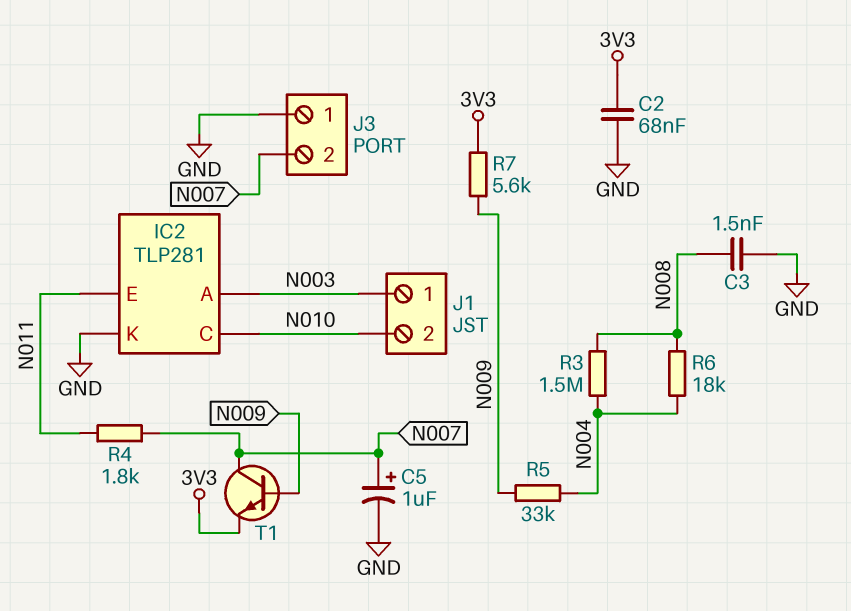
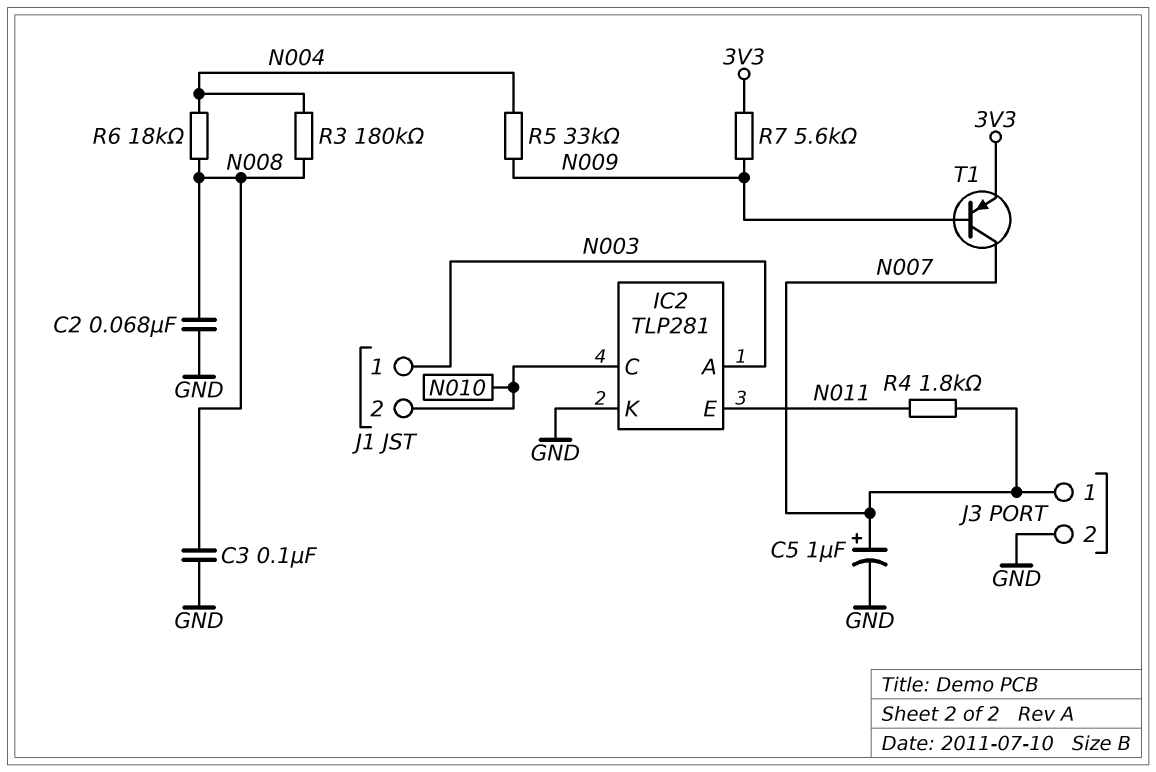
C2: 68nF (3V3, GND) -> 68nF (GND, N008)
C3: 1.5nF (GND, N008) -> 100nF (GND, N008)
J3 pin 1: GND -> N007
J3 pin 2: N007 -> GND
R3: 1.5M (N004, N008) -> 180k (N004, N008)
T1: NPN (B N009, C N007, E 3V3) -> PNP (B N009, C N007, E 3V3)

